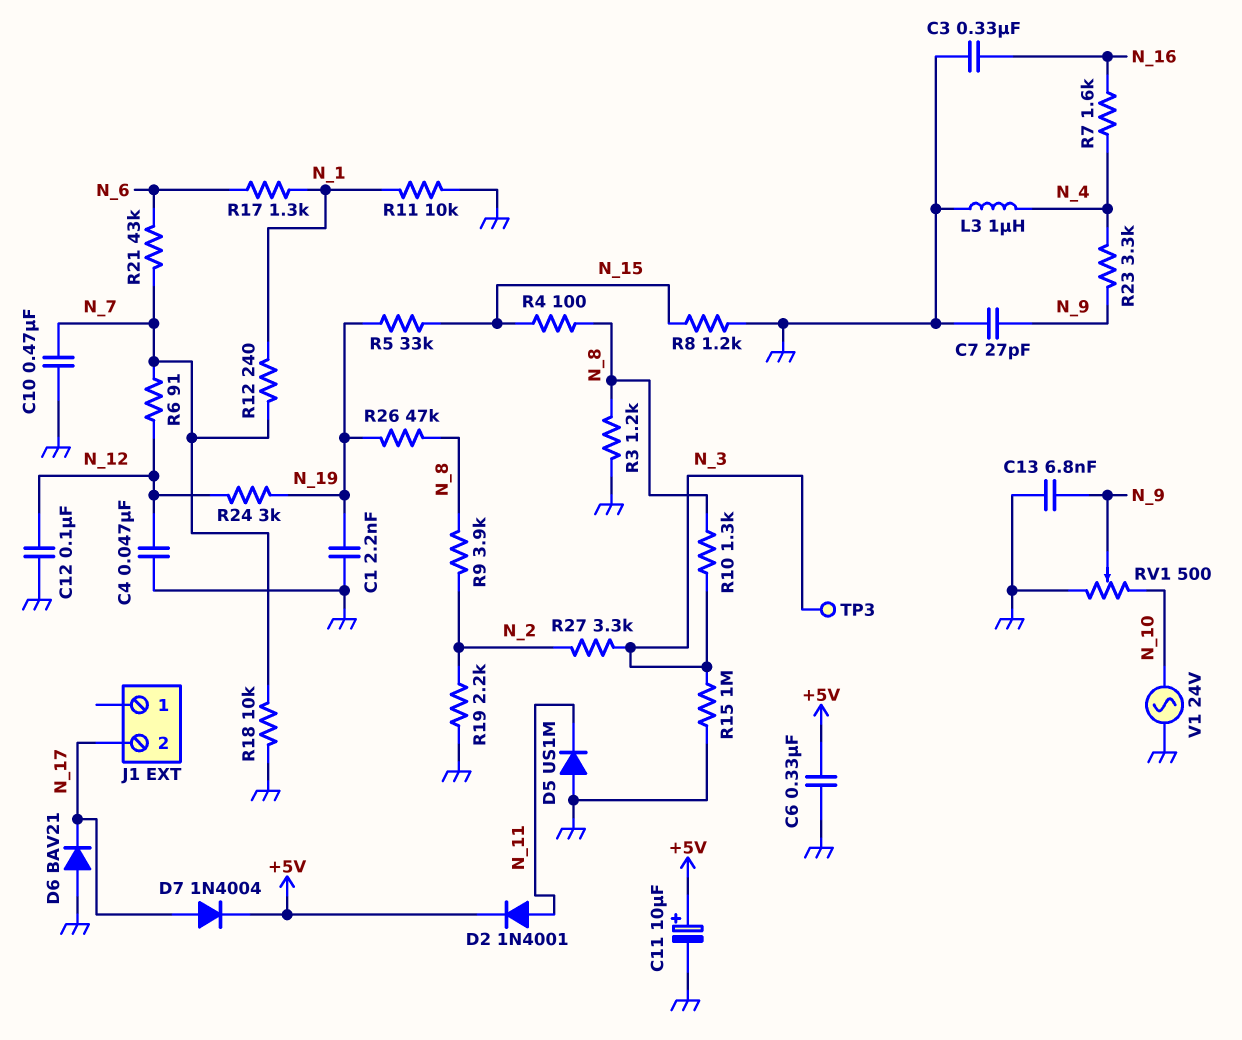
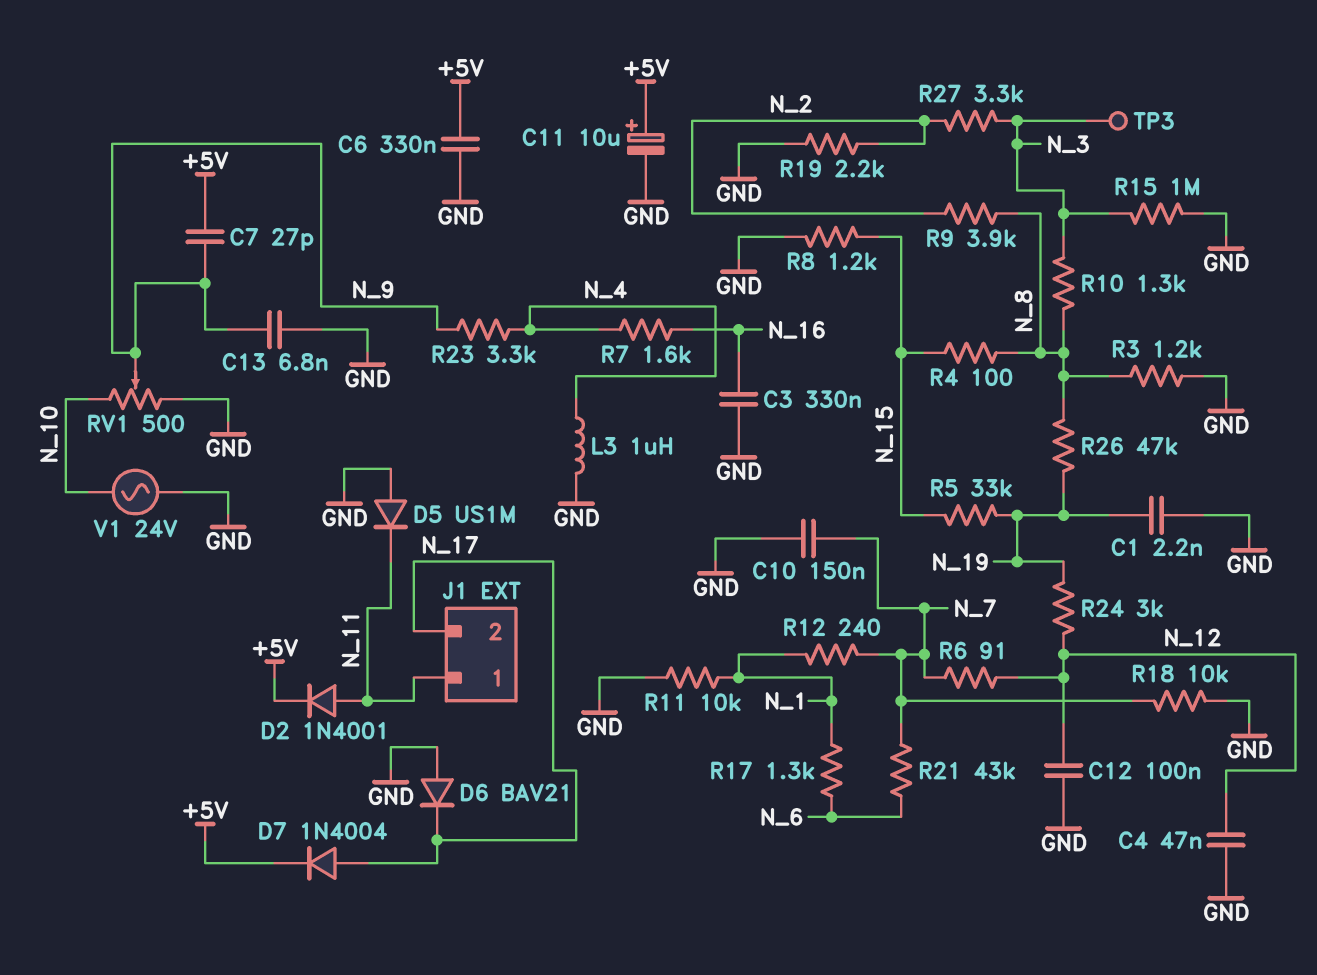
C7: 27pF (GND, N_9) -> 27pF (+5V, N_9)
C10: 470nF (GND, N_7) -> 150nF (GND, N_7)
J1 pin 1: none -> N_11

